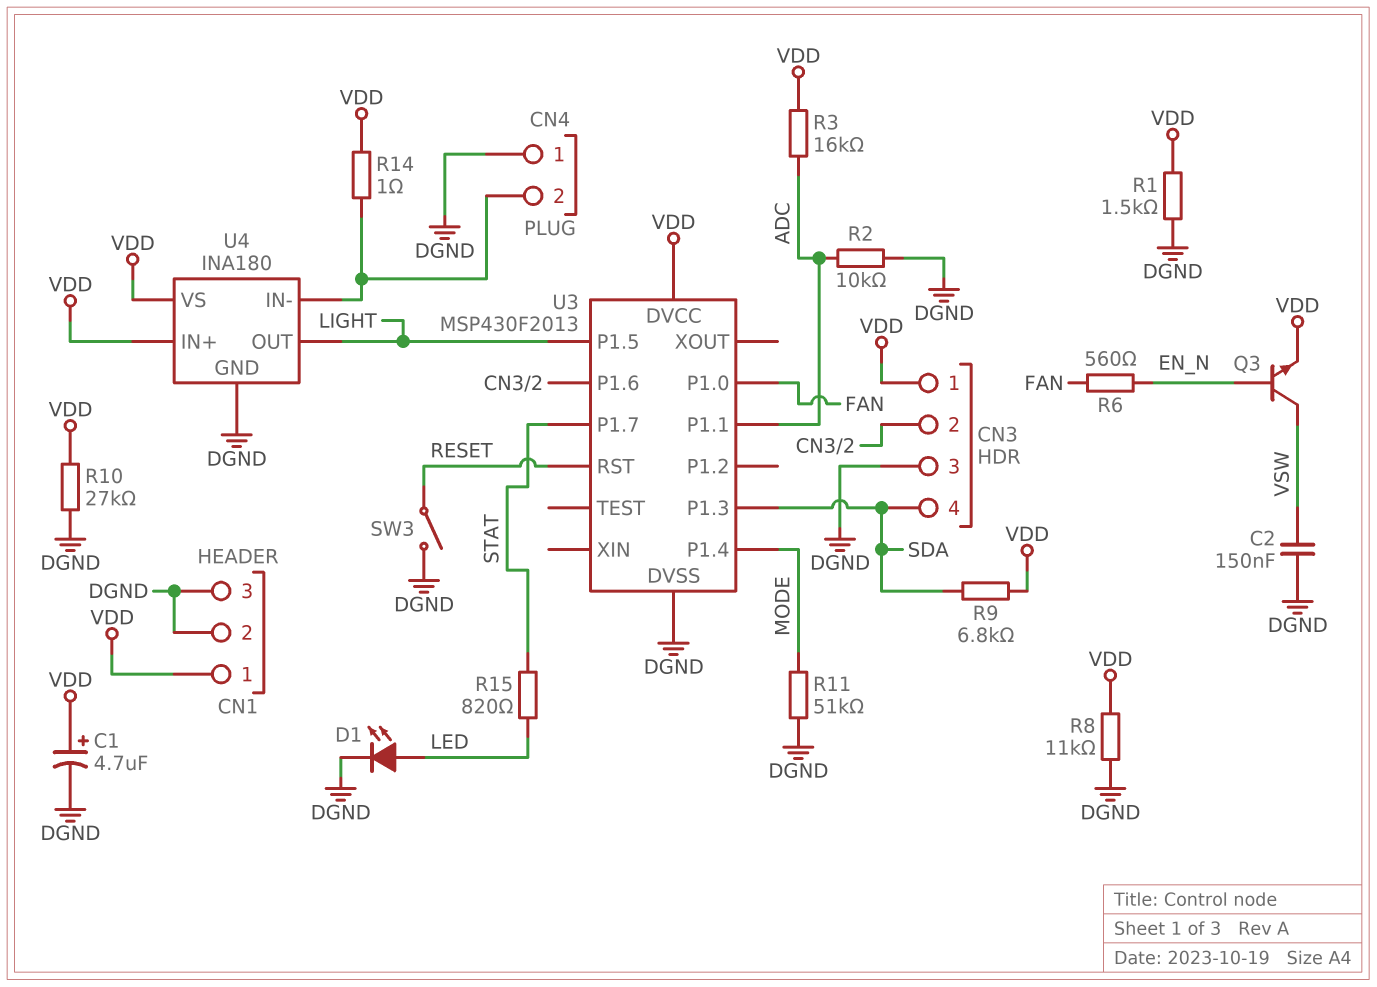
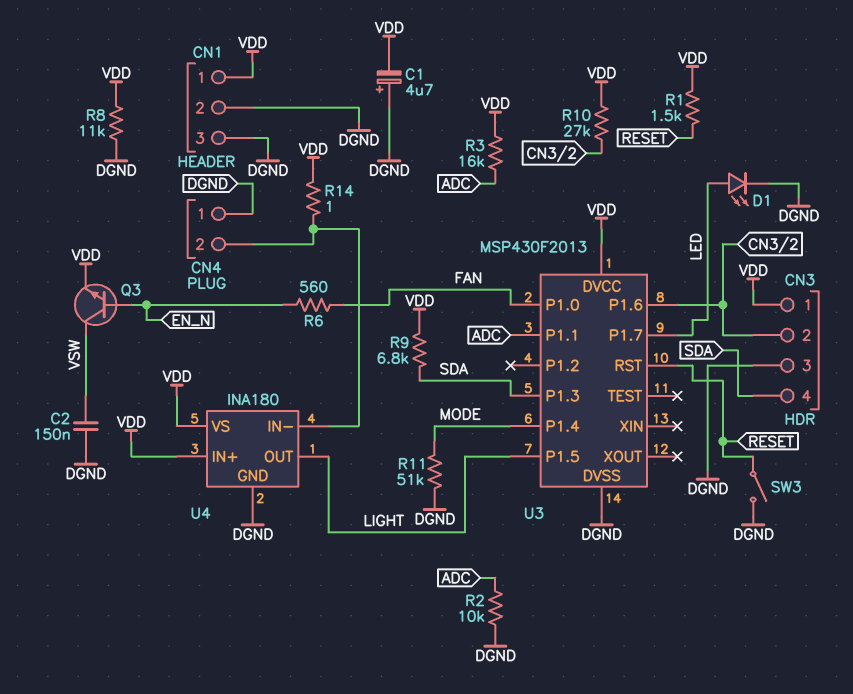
C1: 4.7uF (plus VDD, minus DGND) -> 4.7uF (plus DGND, minus VDD)
R1: 1.5k (DGND, VDD) -> 1.5k (RESET, VDD)
R10: 27k (DGND, VDD) -> 27k (CN3/2, VDD)
R15: 820 (LED, STAT) -> none
U3 pin P1.7: STAT -> LED

